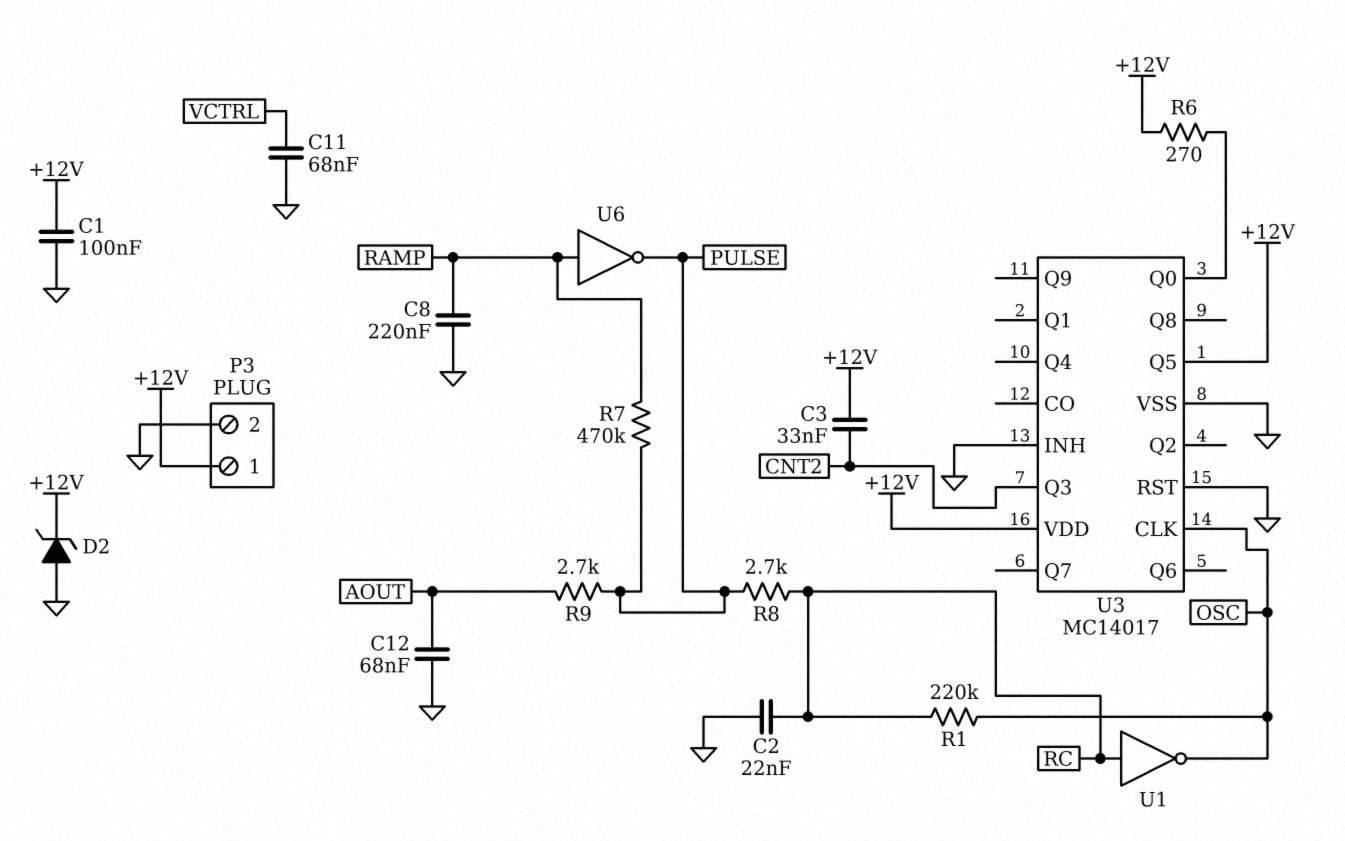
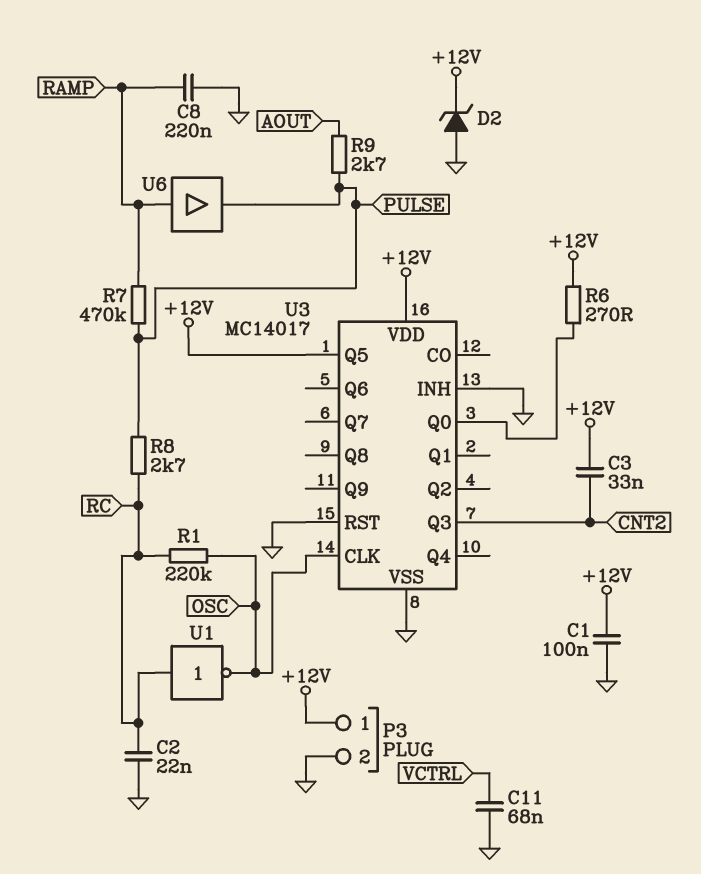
C12: 68nF (AOUT, GND) -> none
U6: NOT (in RAMP, out PULSE) -> buffer (in RAMP, out PULSE)

